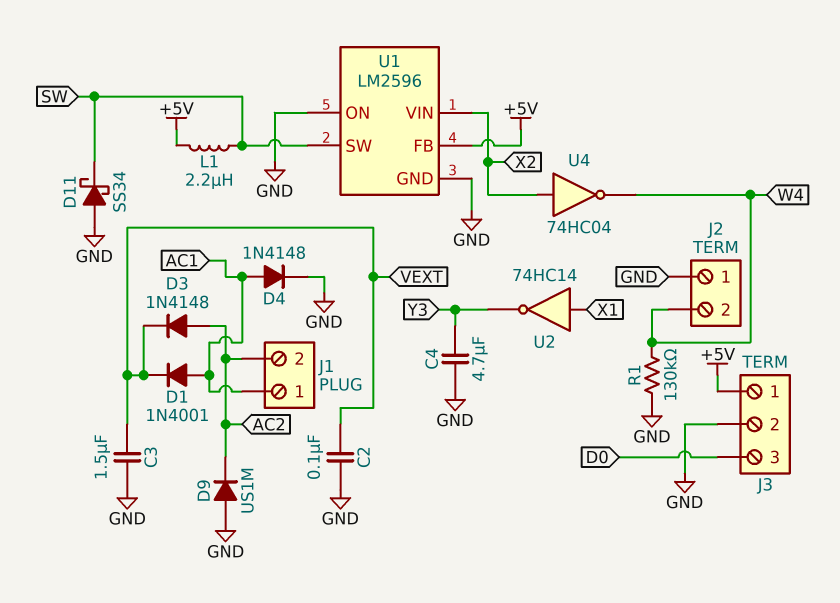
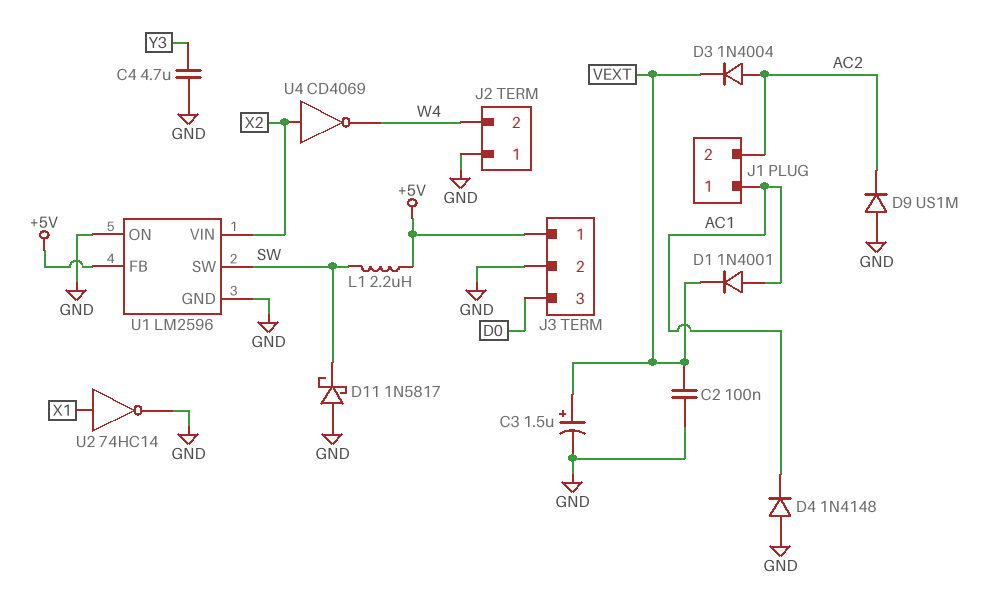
C3: 1.5uF (GND, VEXT) -> 1.5uF (plus VEXT, minus GND)
D3: diode 1N4148 (A AC2, K VEXT) -> diode 1N4004 (A AC2, K VEXT)
D4: diode 1N4148 (A AC1, K GND) -> diode 1N4148 (A GND, K AC1)
D11: schottky SS34 (A GND, K SW) -> schottky 1N5817 (A GND, K SW)
R1: 130k (GND, W4) -> none
U2: NOT 74HC14 (in X1, out Y3) -> NOT 74HC14 (in X1, out GND)
U4: NOT 74HC04 (in X2, out W4) -> NOT CD4069 (in X2, out W4)

